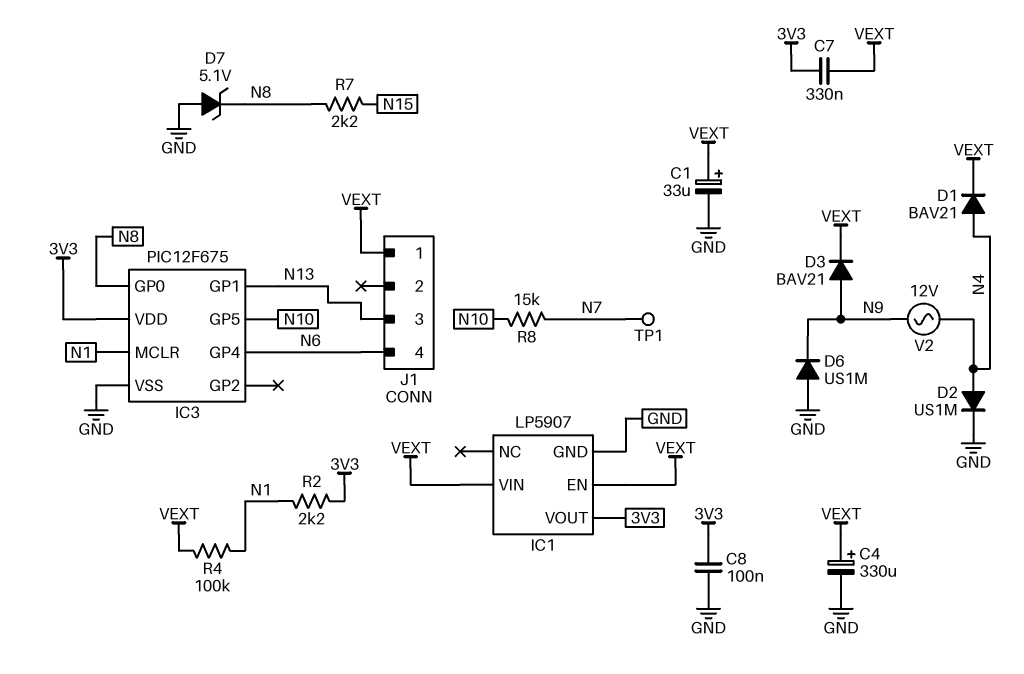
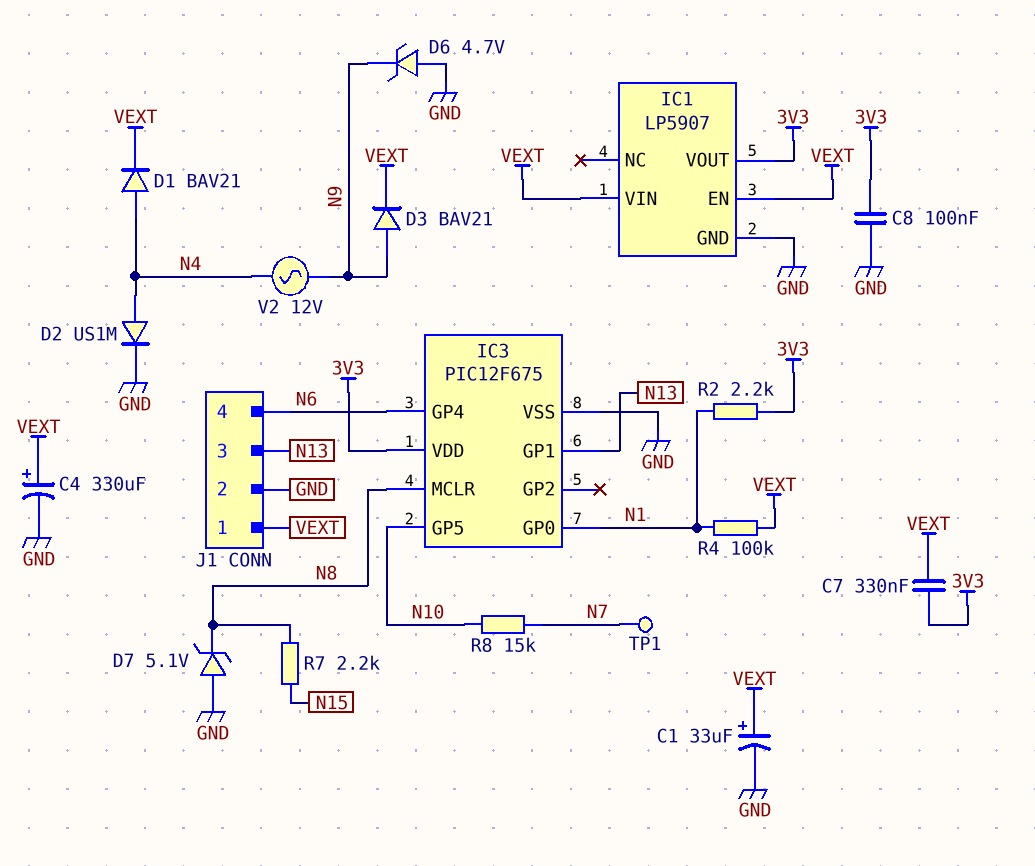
D6: diode US1M (A GND, K N9) -> zener 4.7V (A GND, K N9)
IC3 pin GP0: N8 -> N1
IC3 pin MCLR: N1 -> N8
J1 pin 2: none -> GND

